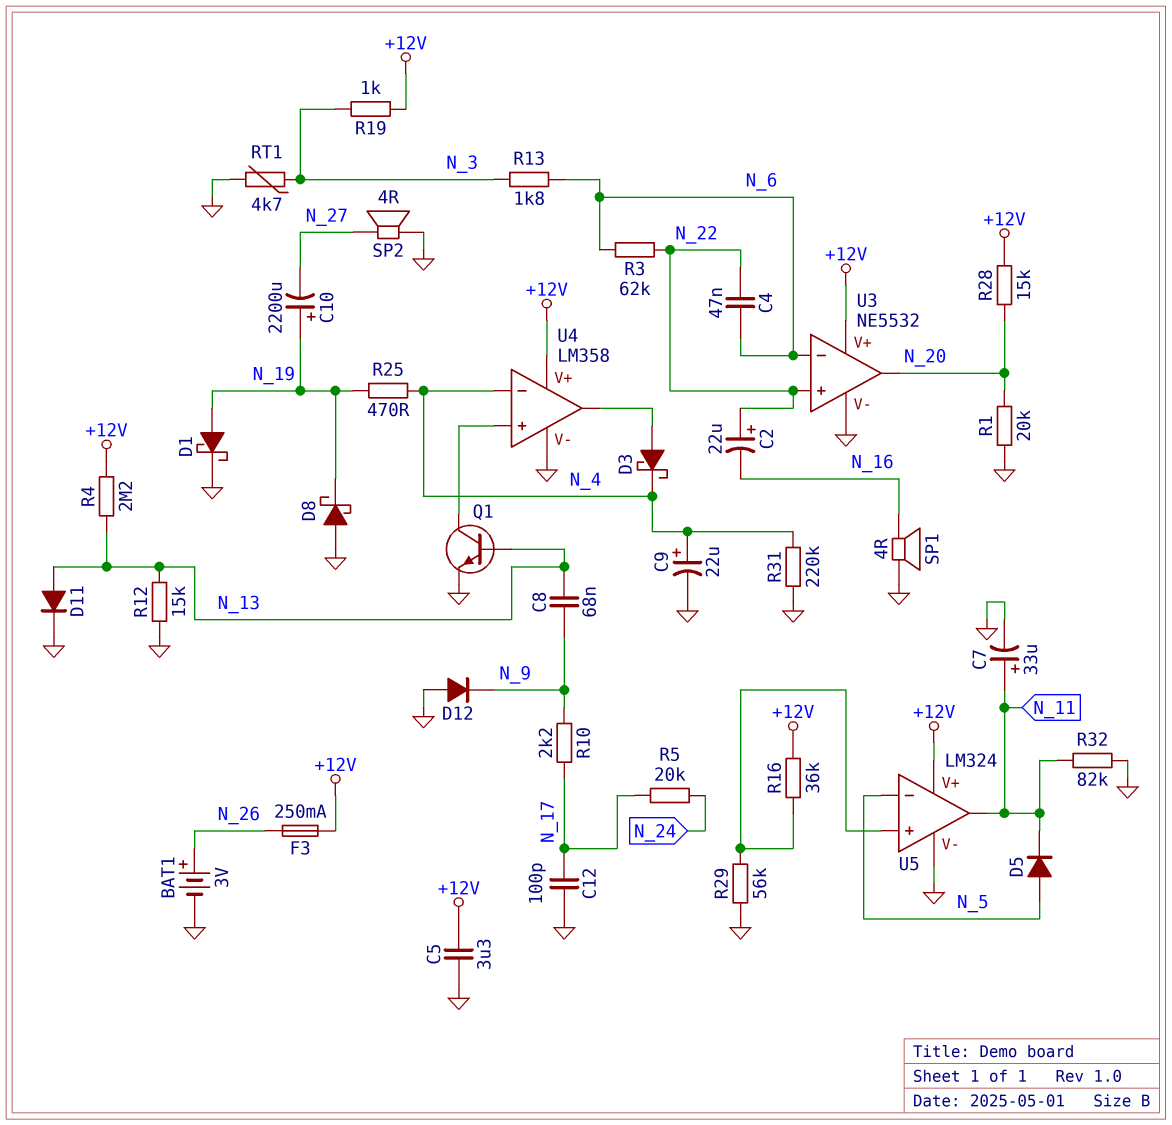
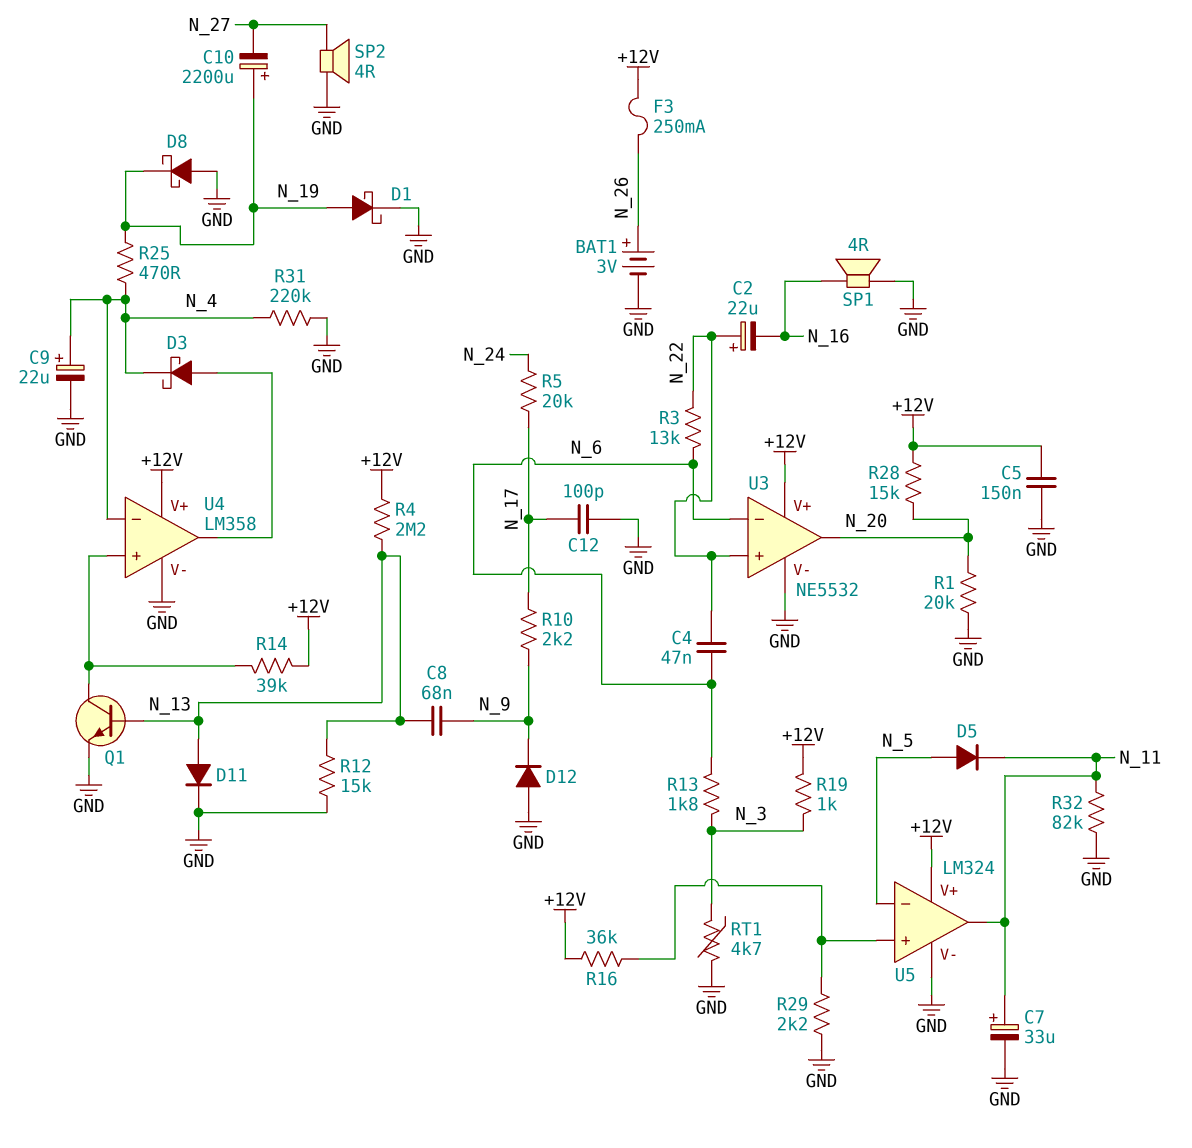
C5: 3.3uF (+12V, GND) -> 150nF (+12V, GND)
R3: 62k (N_6, N_22) -> 13k (N_6, N_22)
R14: none -> 39k (+12V, U4/in+)
R29: 56k (GND, U5/in+) -> 2.2k (GND, U5/in+)

